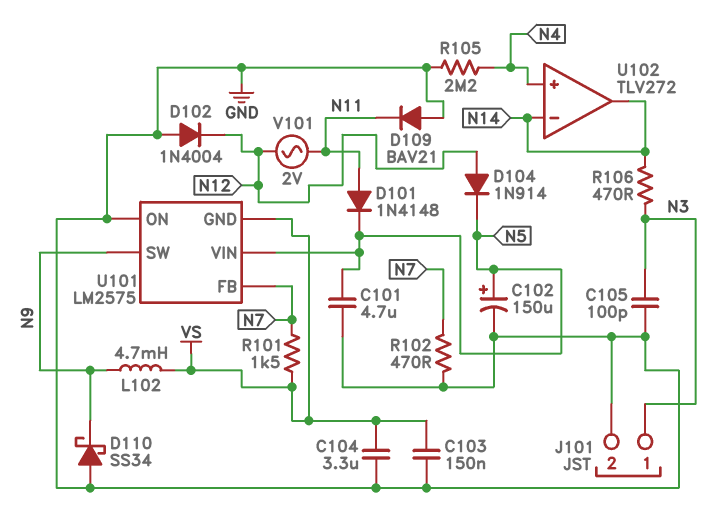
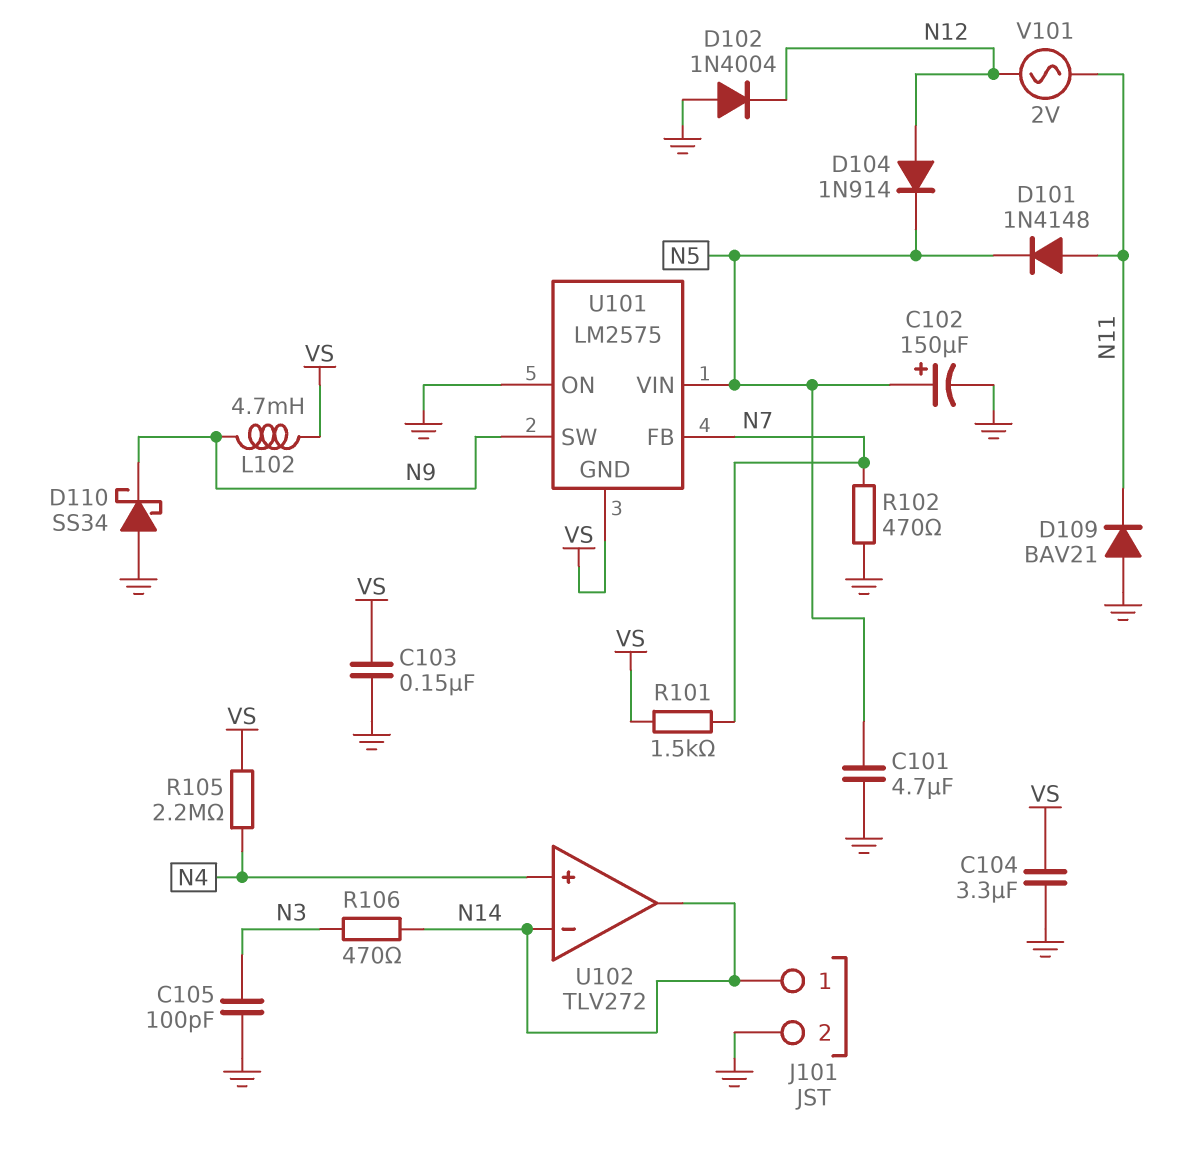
J101 pin 1: N3 -> N14
R105: 2.2M (GND, N4) -> 2.2M (N4, VS)

